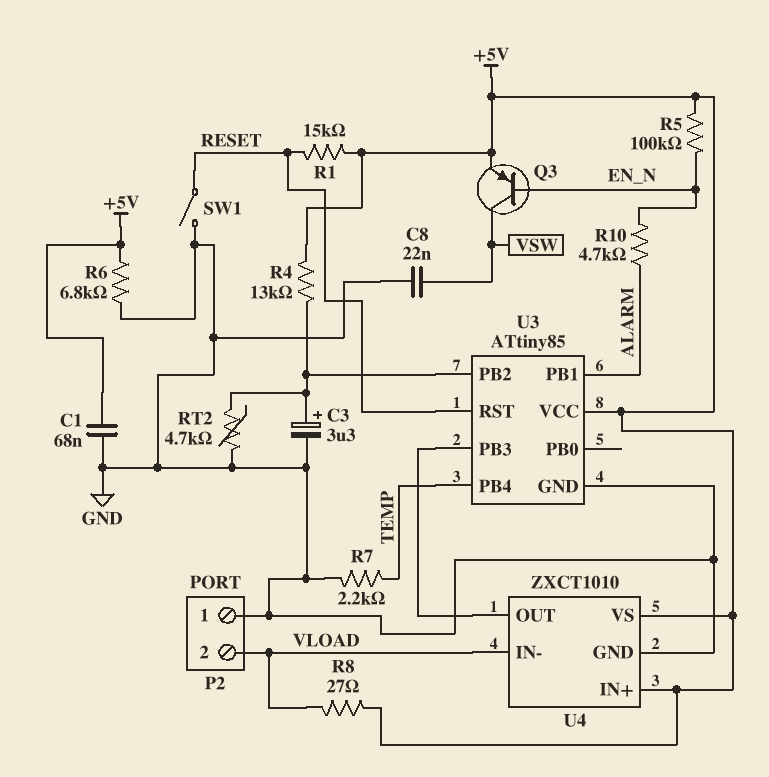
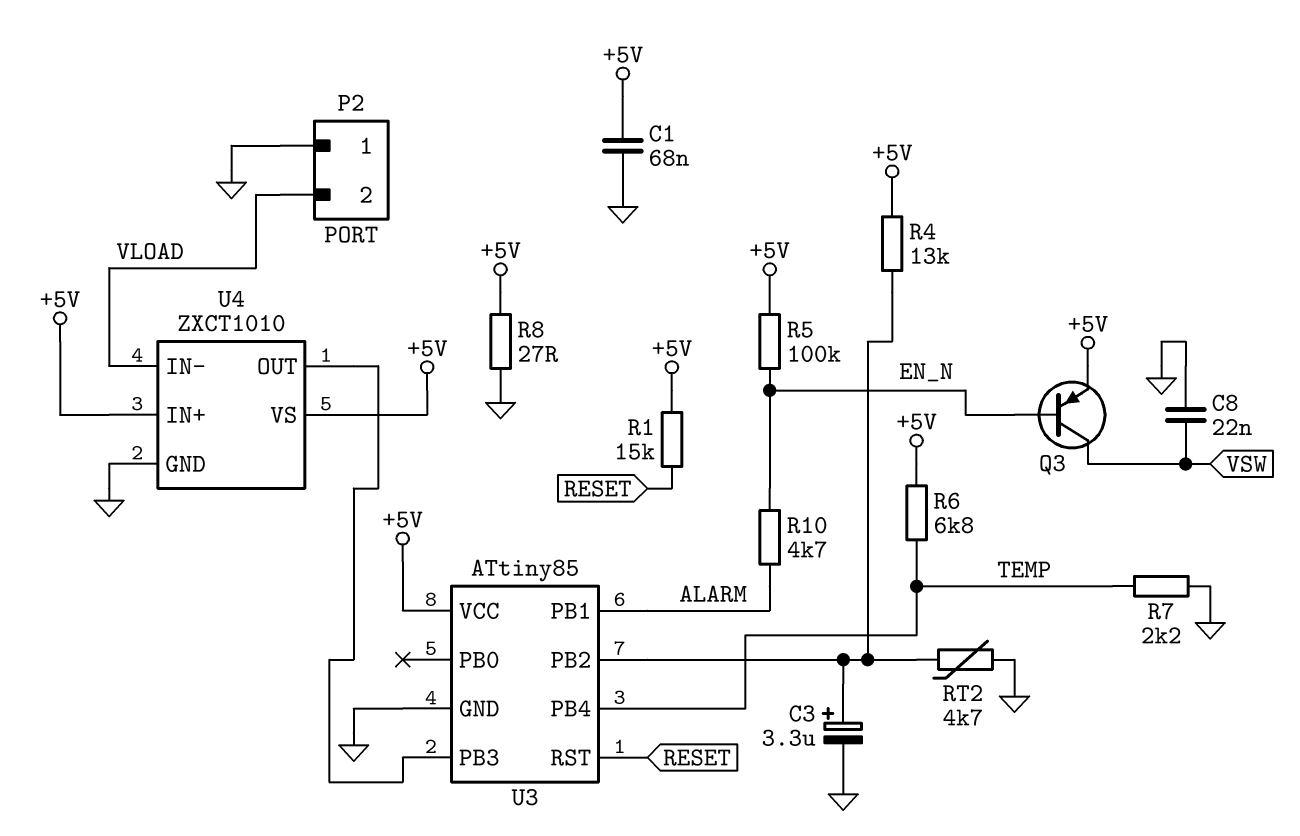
R6: 6.8k (+5V, GND) -> 6.8k (+5V, TEMP)
R8: 27 (+5V, VLOAD) -> 27 (+5V, GND)
SW1: switch (GND, RESET) -> none

